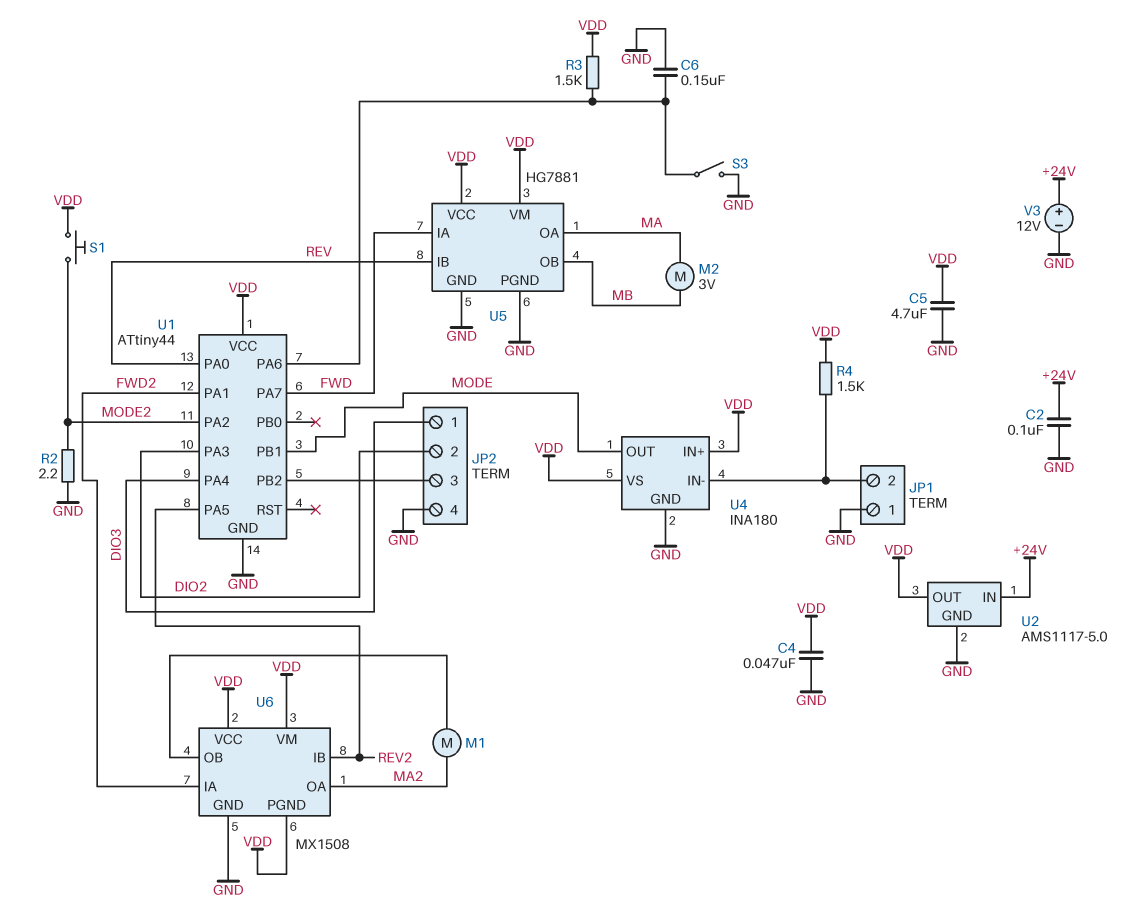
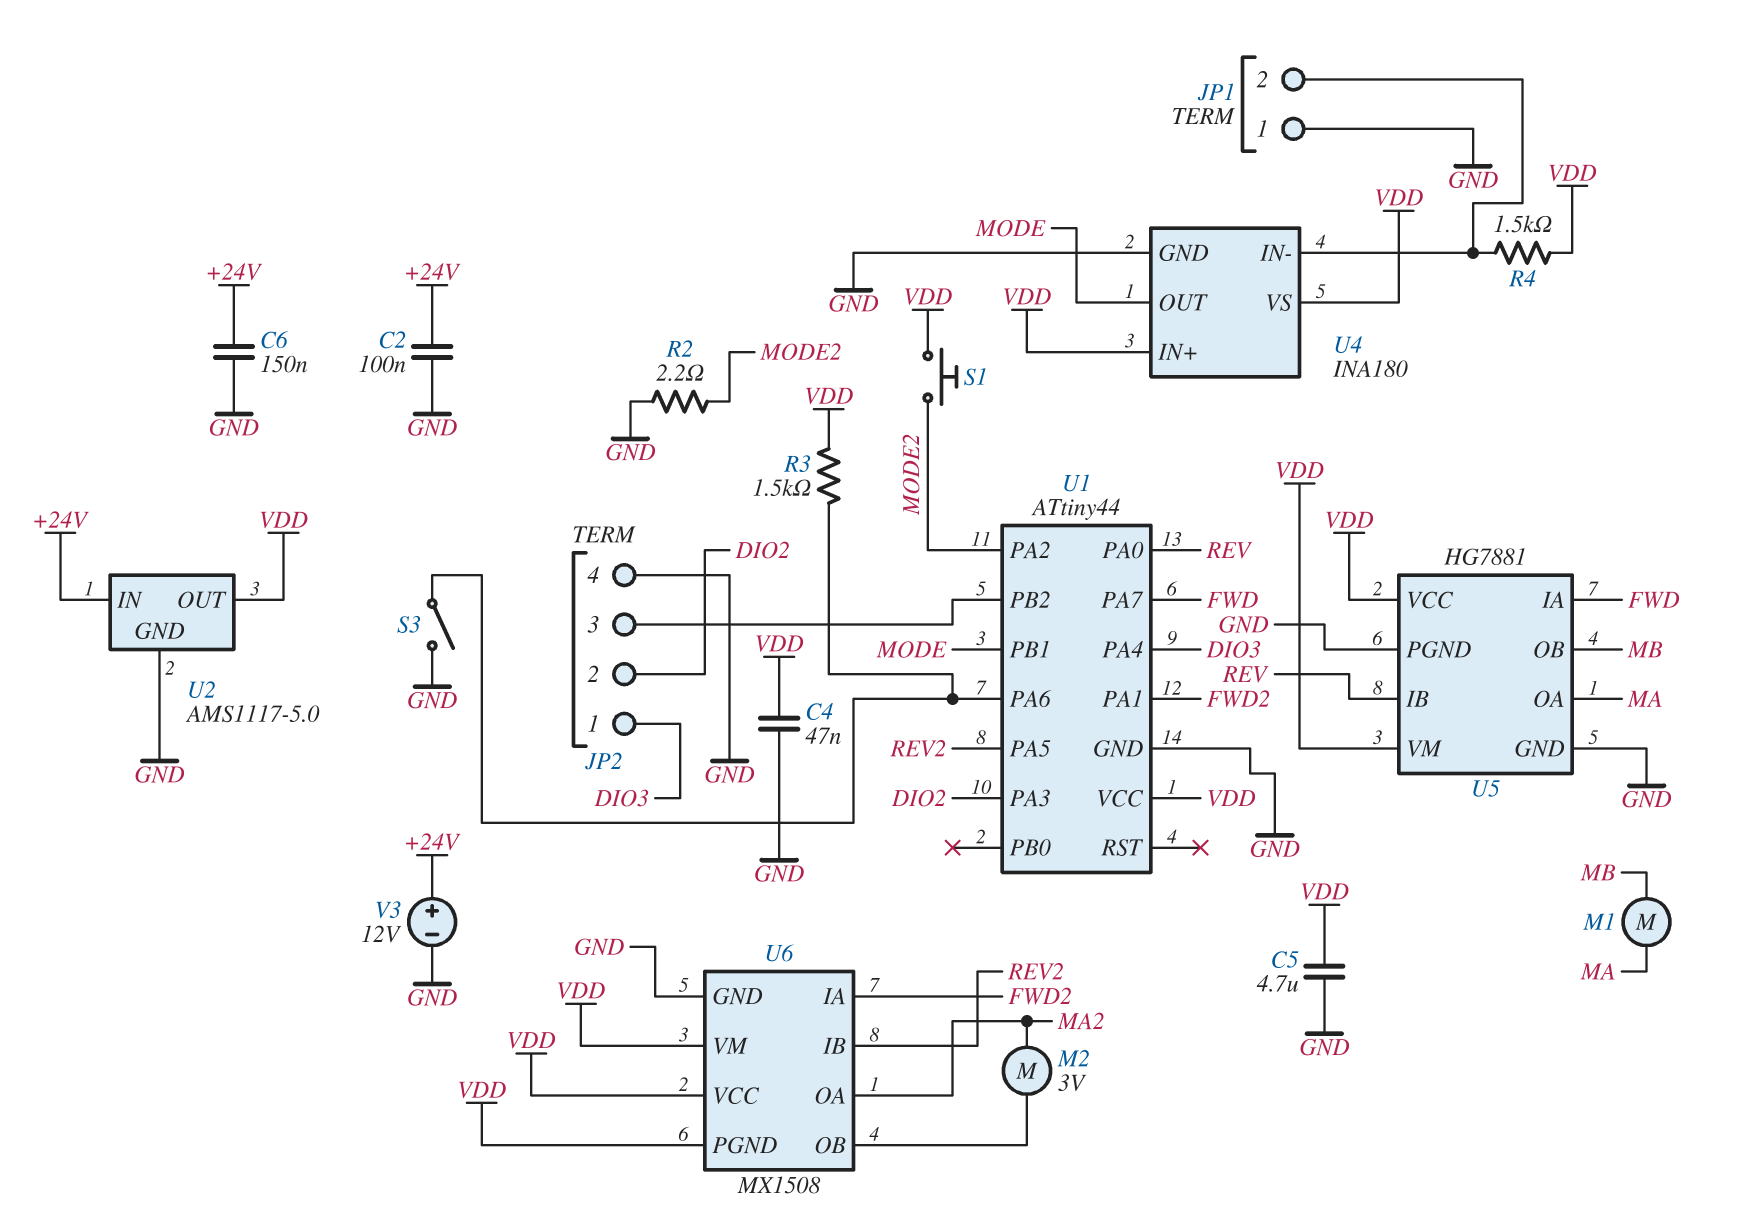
C6: 150nF (GND, U1/PA6) -> 150nF (+24V, GND)
M1: motor (MA2, U6/OB) -> motor (MA, MB)
M2: motor 3V (MA, MB) -> motor 3V (MA2, U6/OB)

